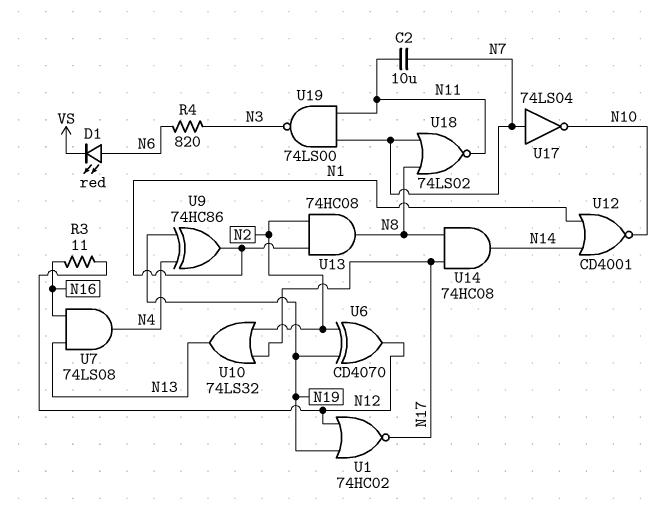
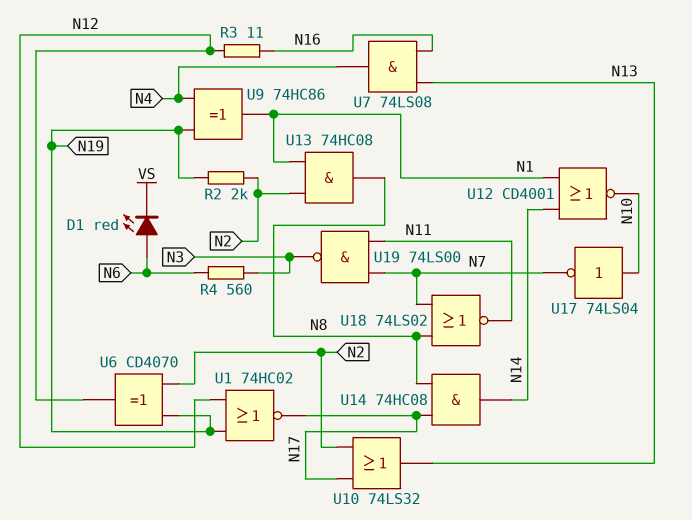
C2: 10uF (N7, N11) -> none
R2: none -> 2k (N2, N19)
R4: 820 (N3, N6) -> 560 (N3, N6)
U17: NOT 74LS04 (in N7, out N10) -> NOT 74LS04 (in N10, out N7)

